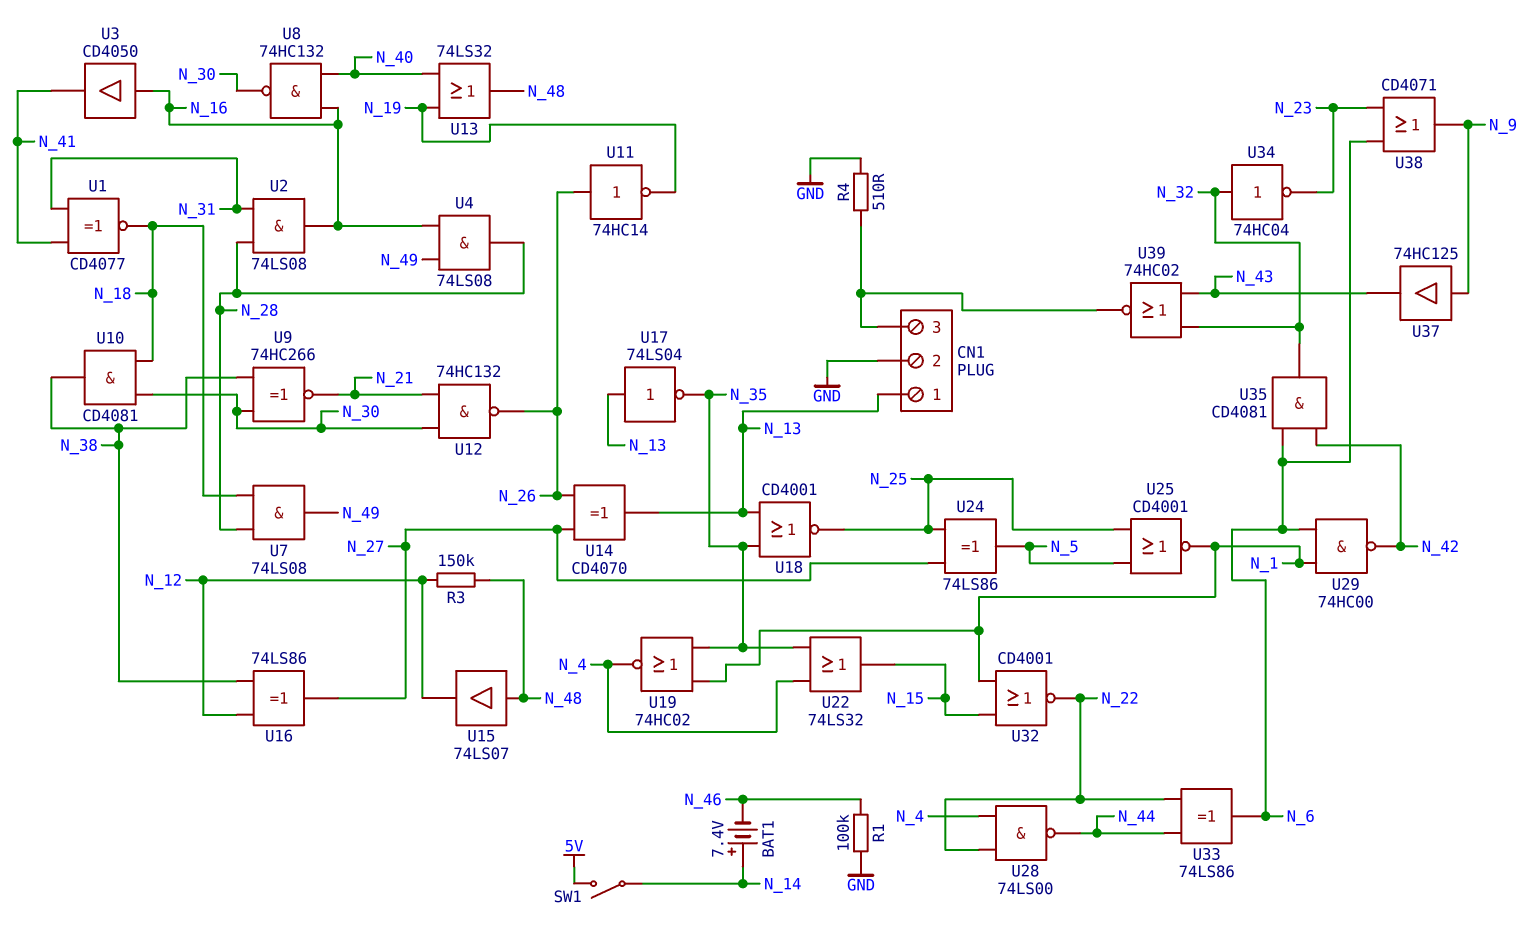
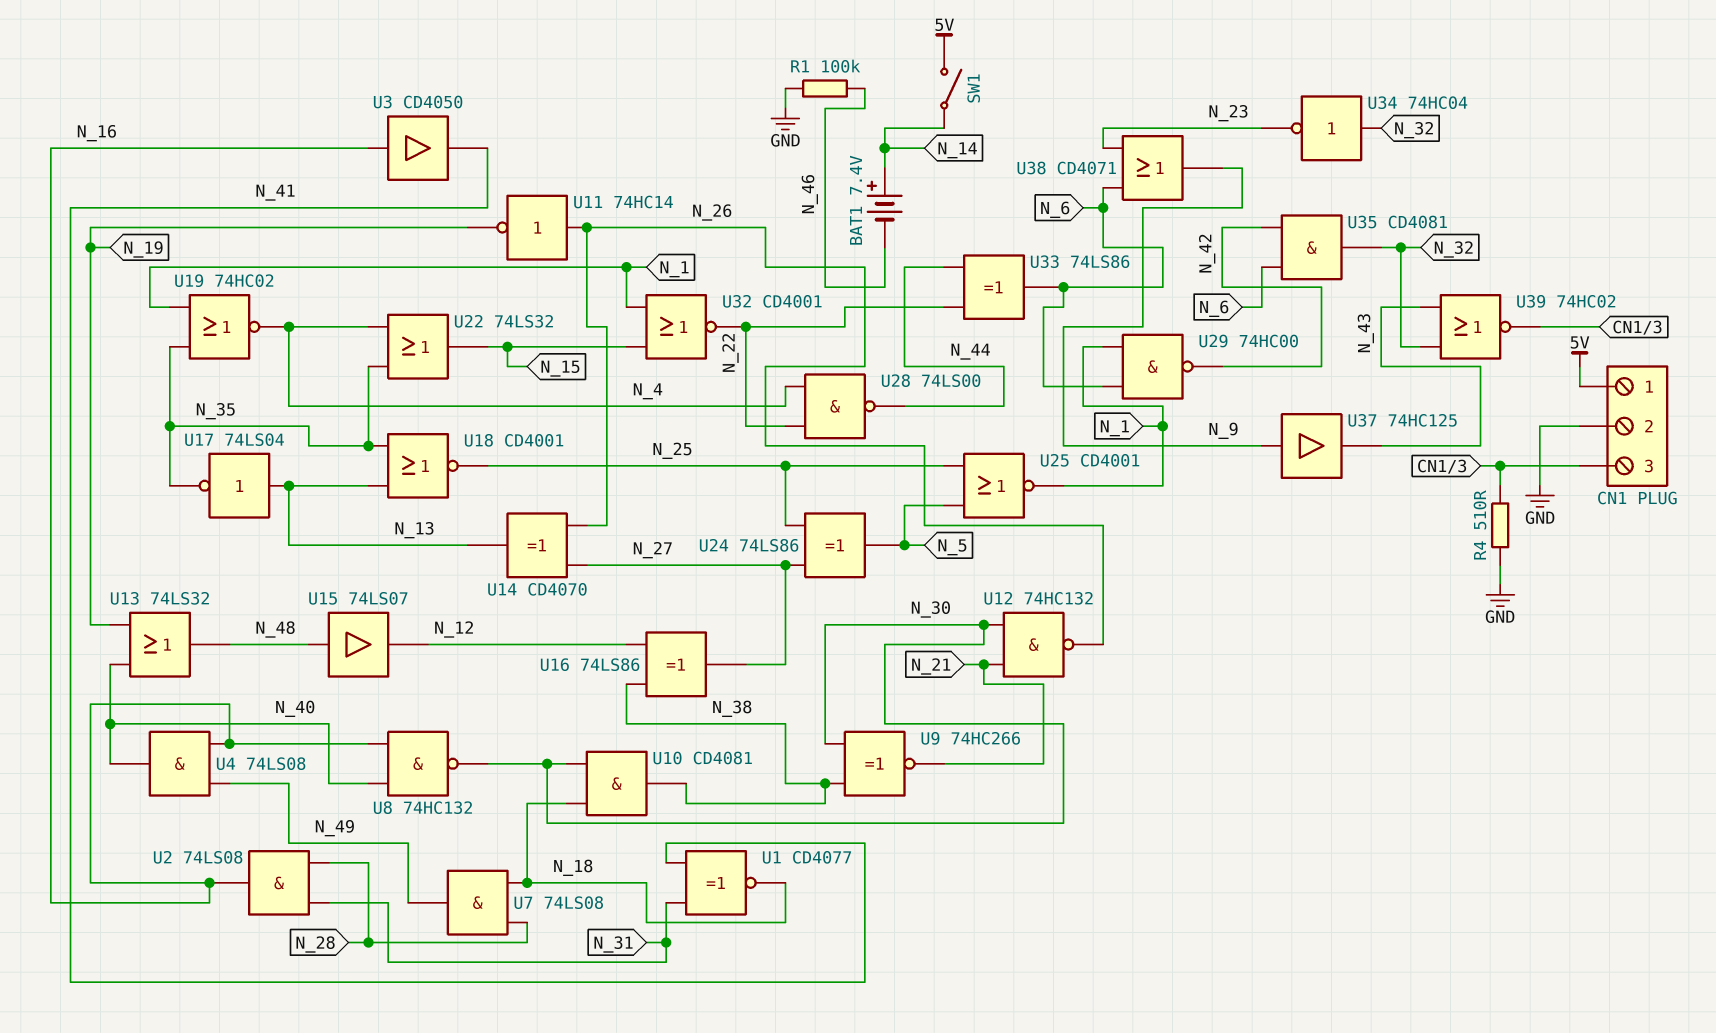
CN1 pin 1: N_13 -> 5V
R3: 150k (N_12, N_48) -> none
U4: AND 74LS08 (in N_16, in N_49, out N_28) -> AND 74LS08 (in N_16, in N_49, out N_40)

